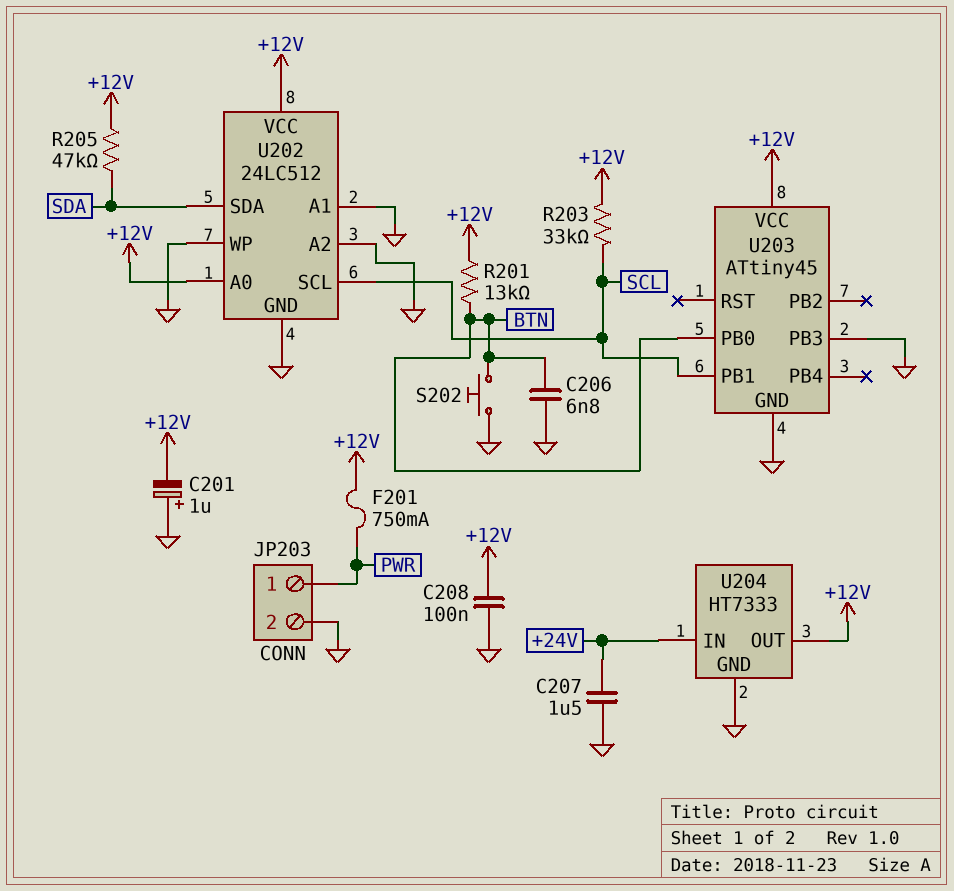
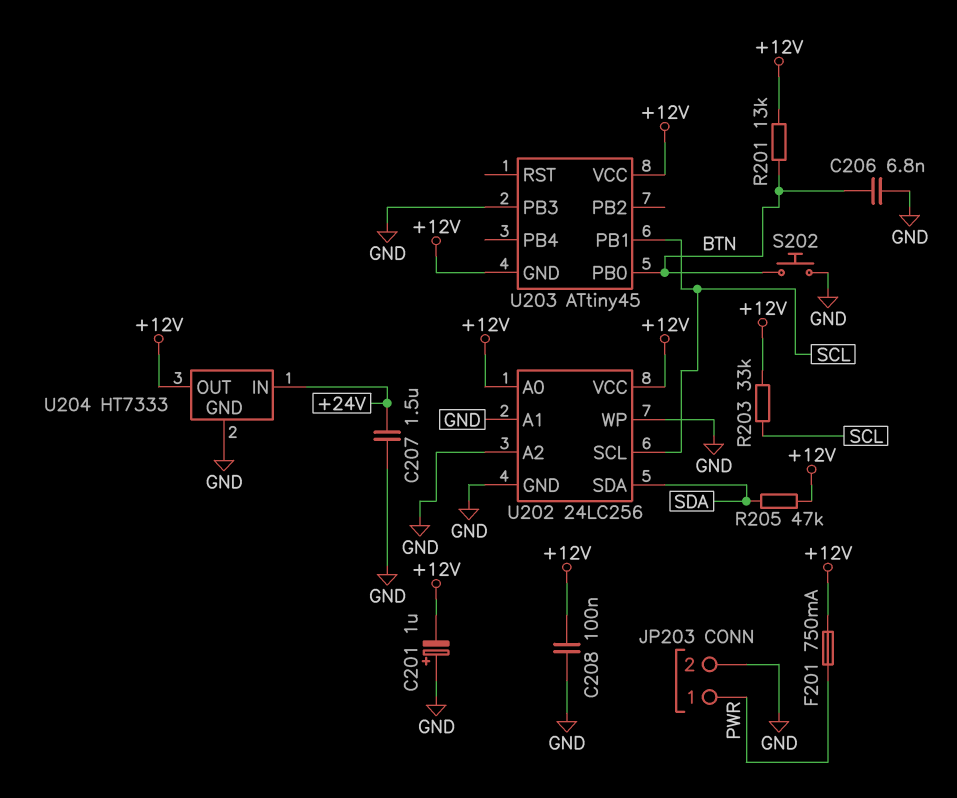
U202: 24LC512 -> 24LC256
U203 pin GND: GND -> +12V

